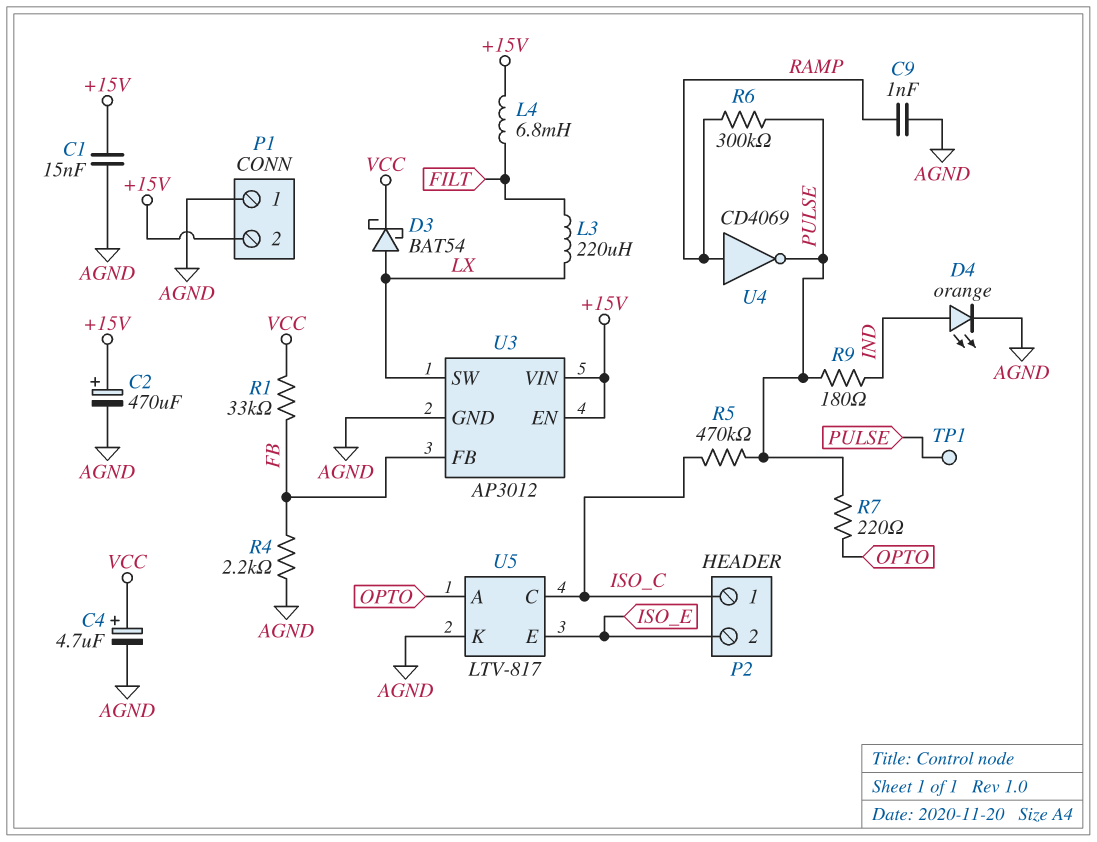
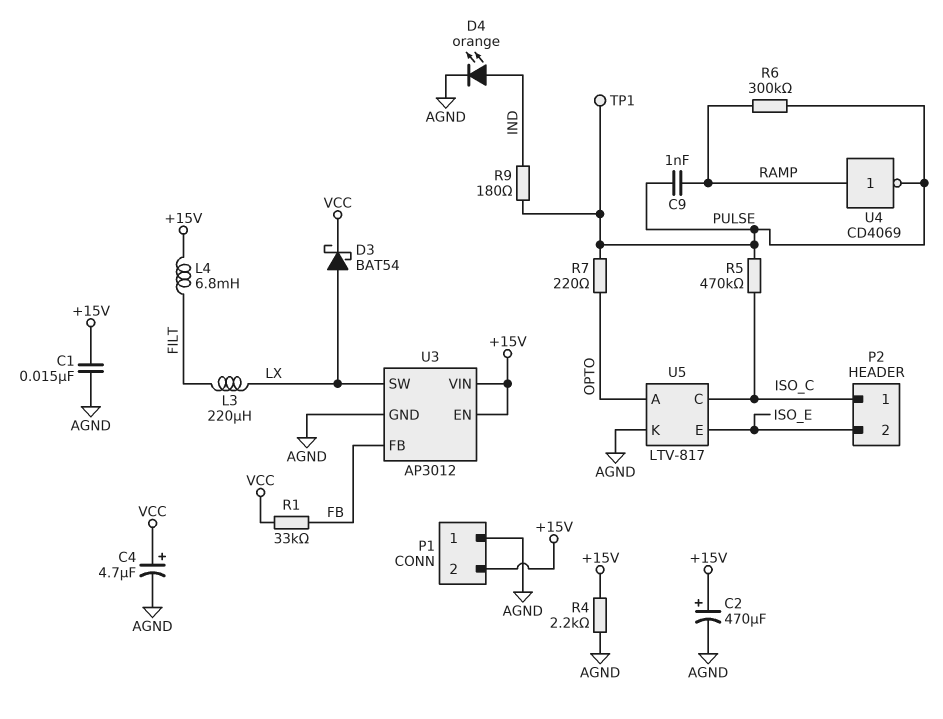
C9: 1nF (AGND, RAMP) -> 1nF (PULSE, RAMP)
R4: 2.2k (AGND, FB) -> 2.2k (+15V, AGND)

